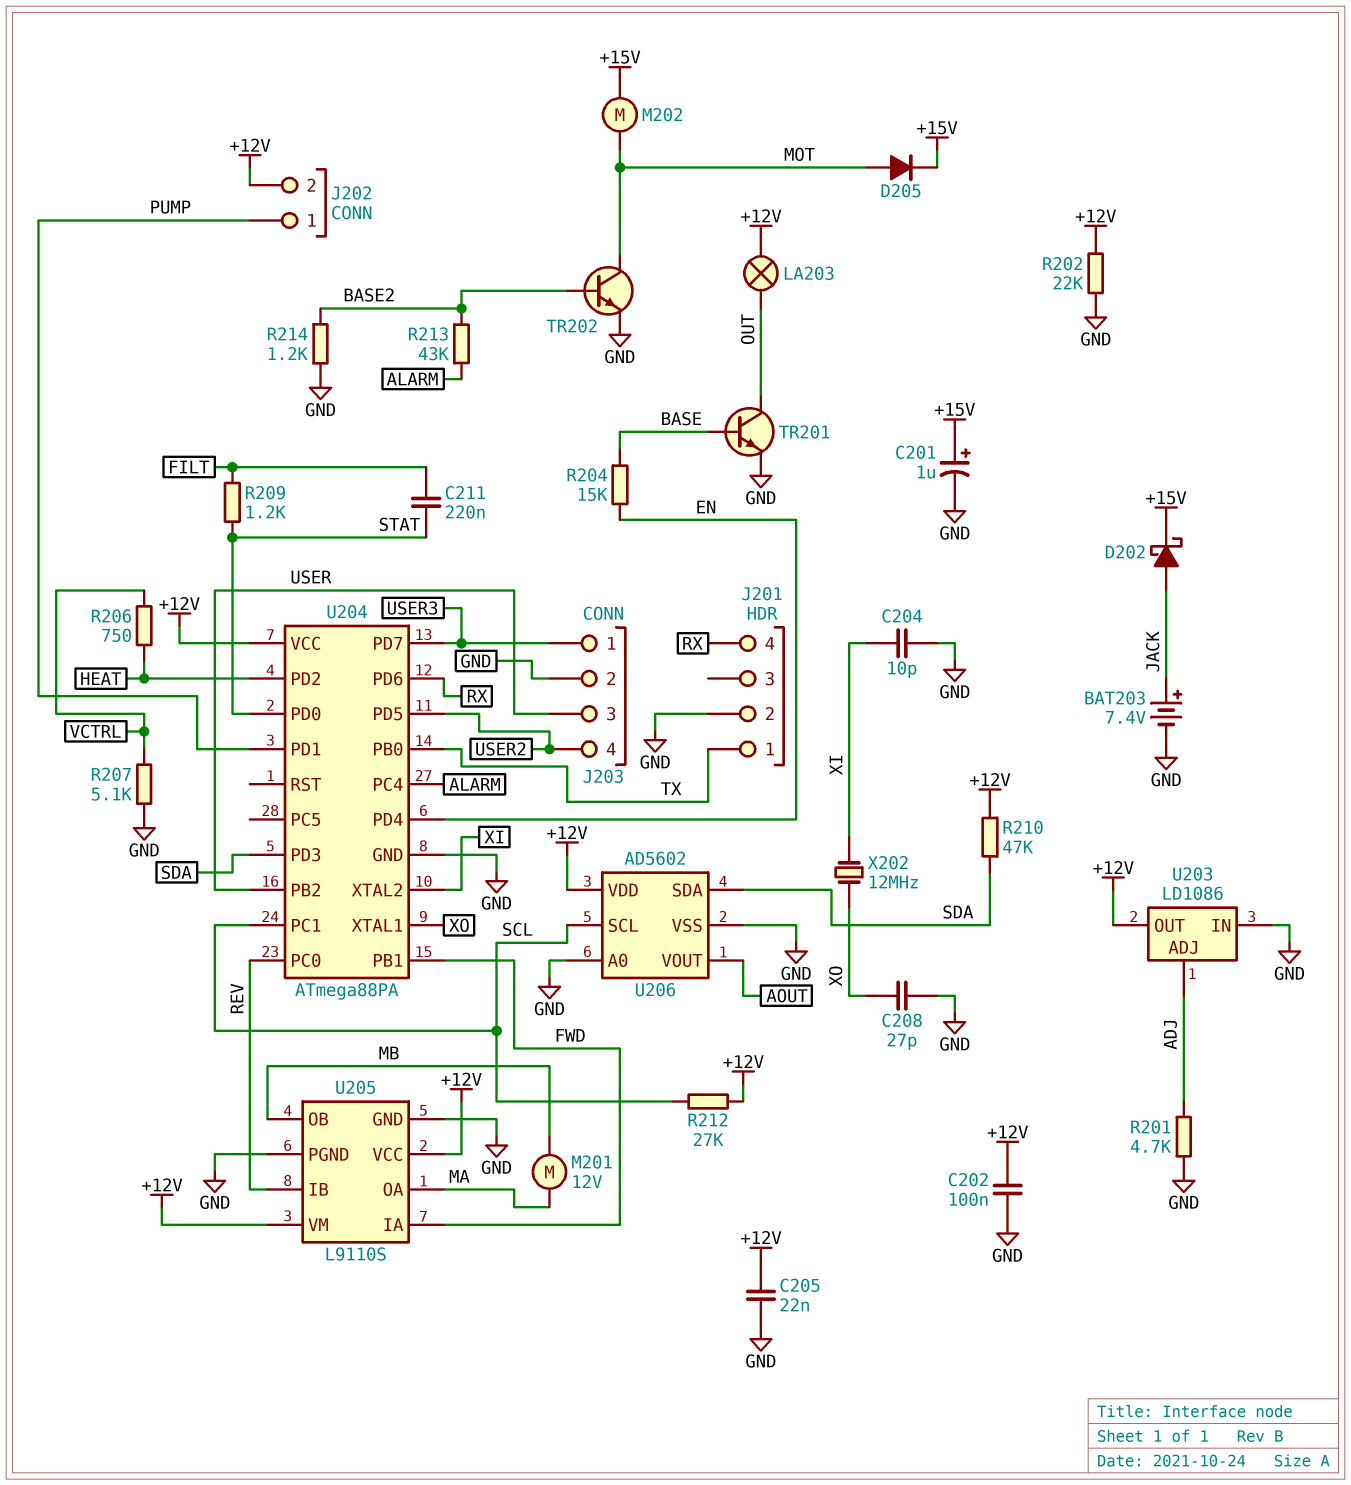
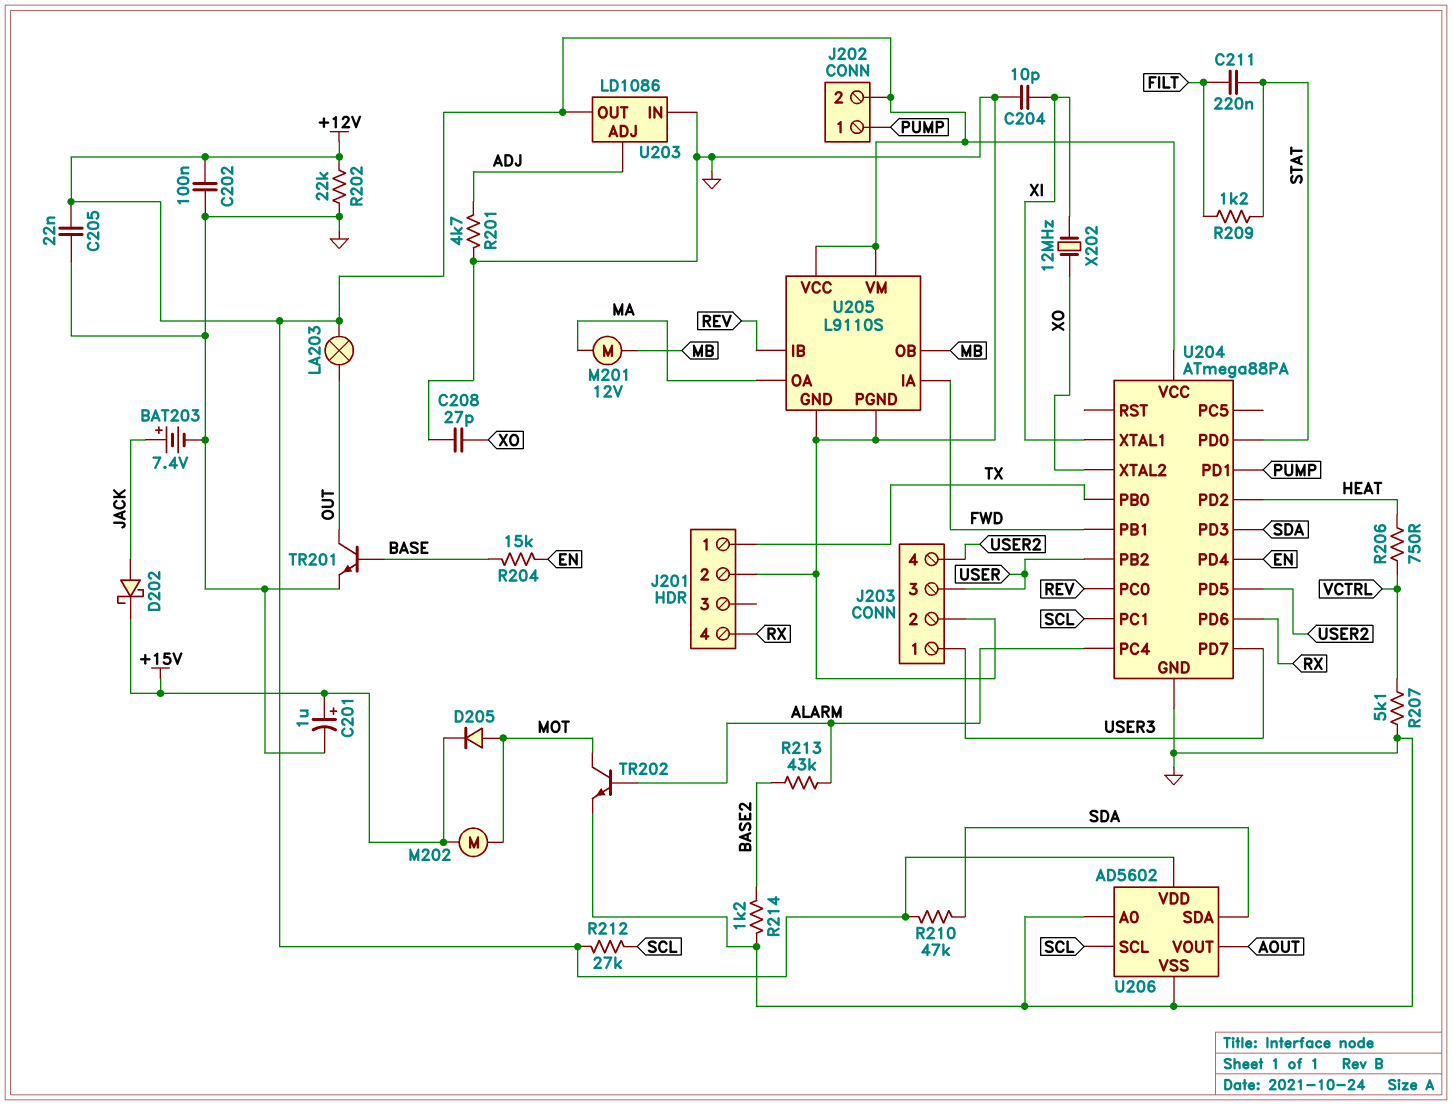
TR202: NPN (B BASE2, C MOT, E GND) -> NPN (B ALARM, C MOT, E GND)
U204 pin XTAL1: XO -> XI
U204 pin XTAL2: XI -> XO

